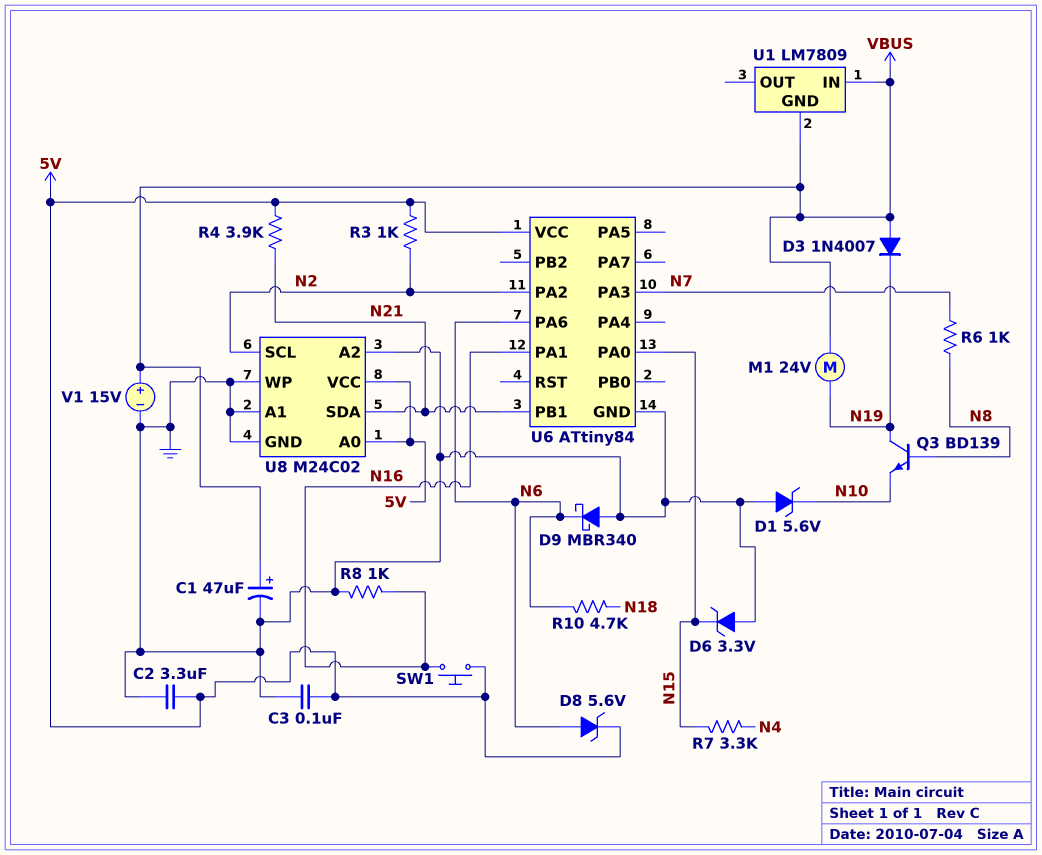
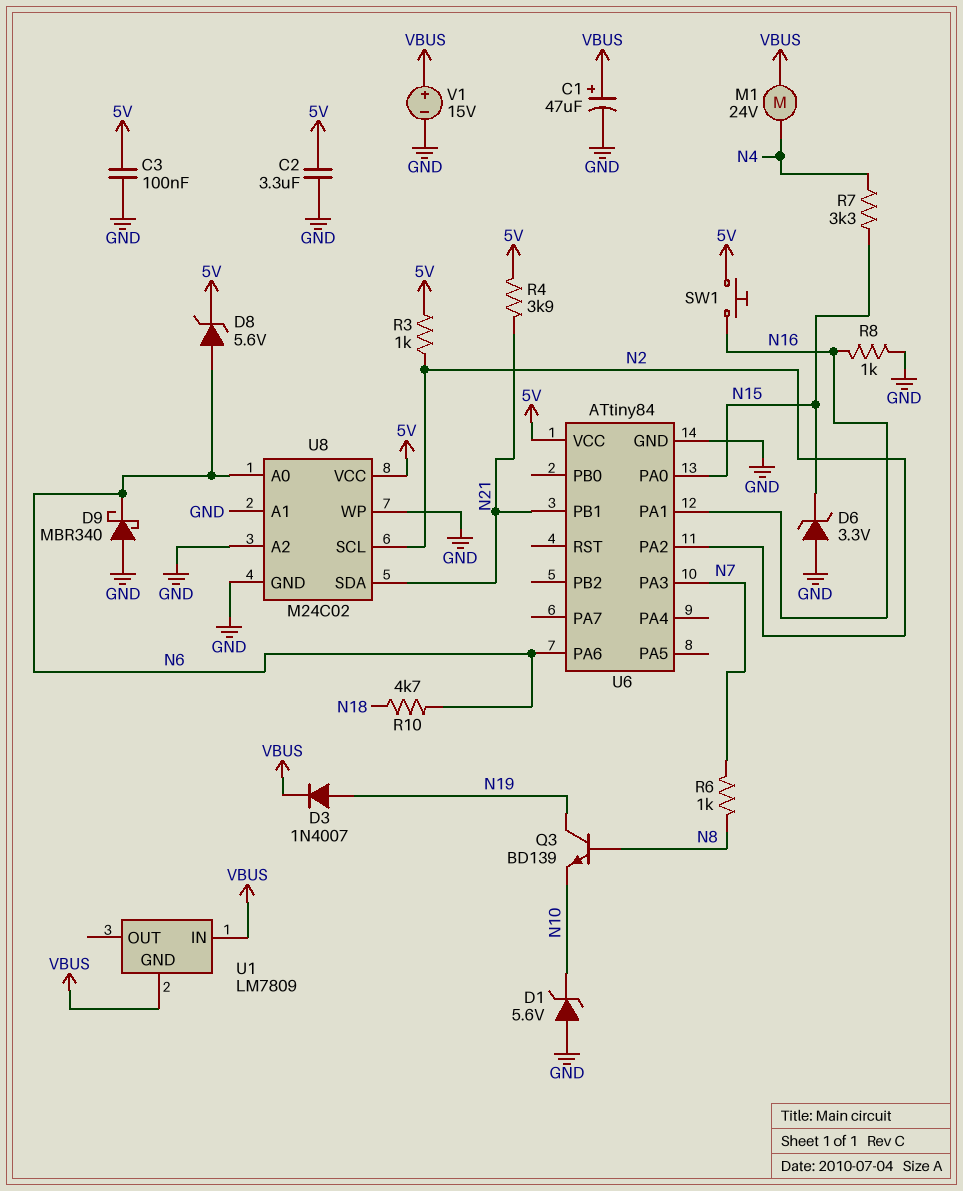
D3: diode 1N4007 (A VBUS, K N19) -> diode 1N4007 (A N19, K VBUS)
M1: motor 24V (N19, VBUS) -> motor 24V (N4, VBUS)
U8 pin A0: 5V -> N6

